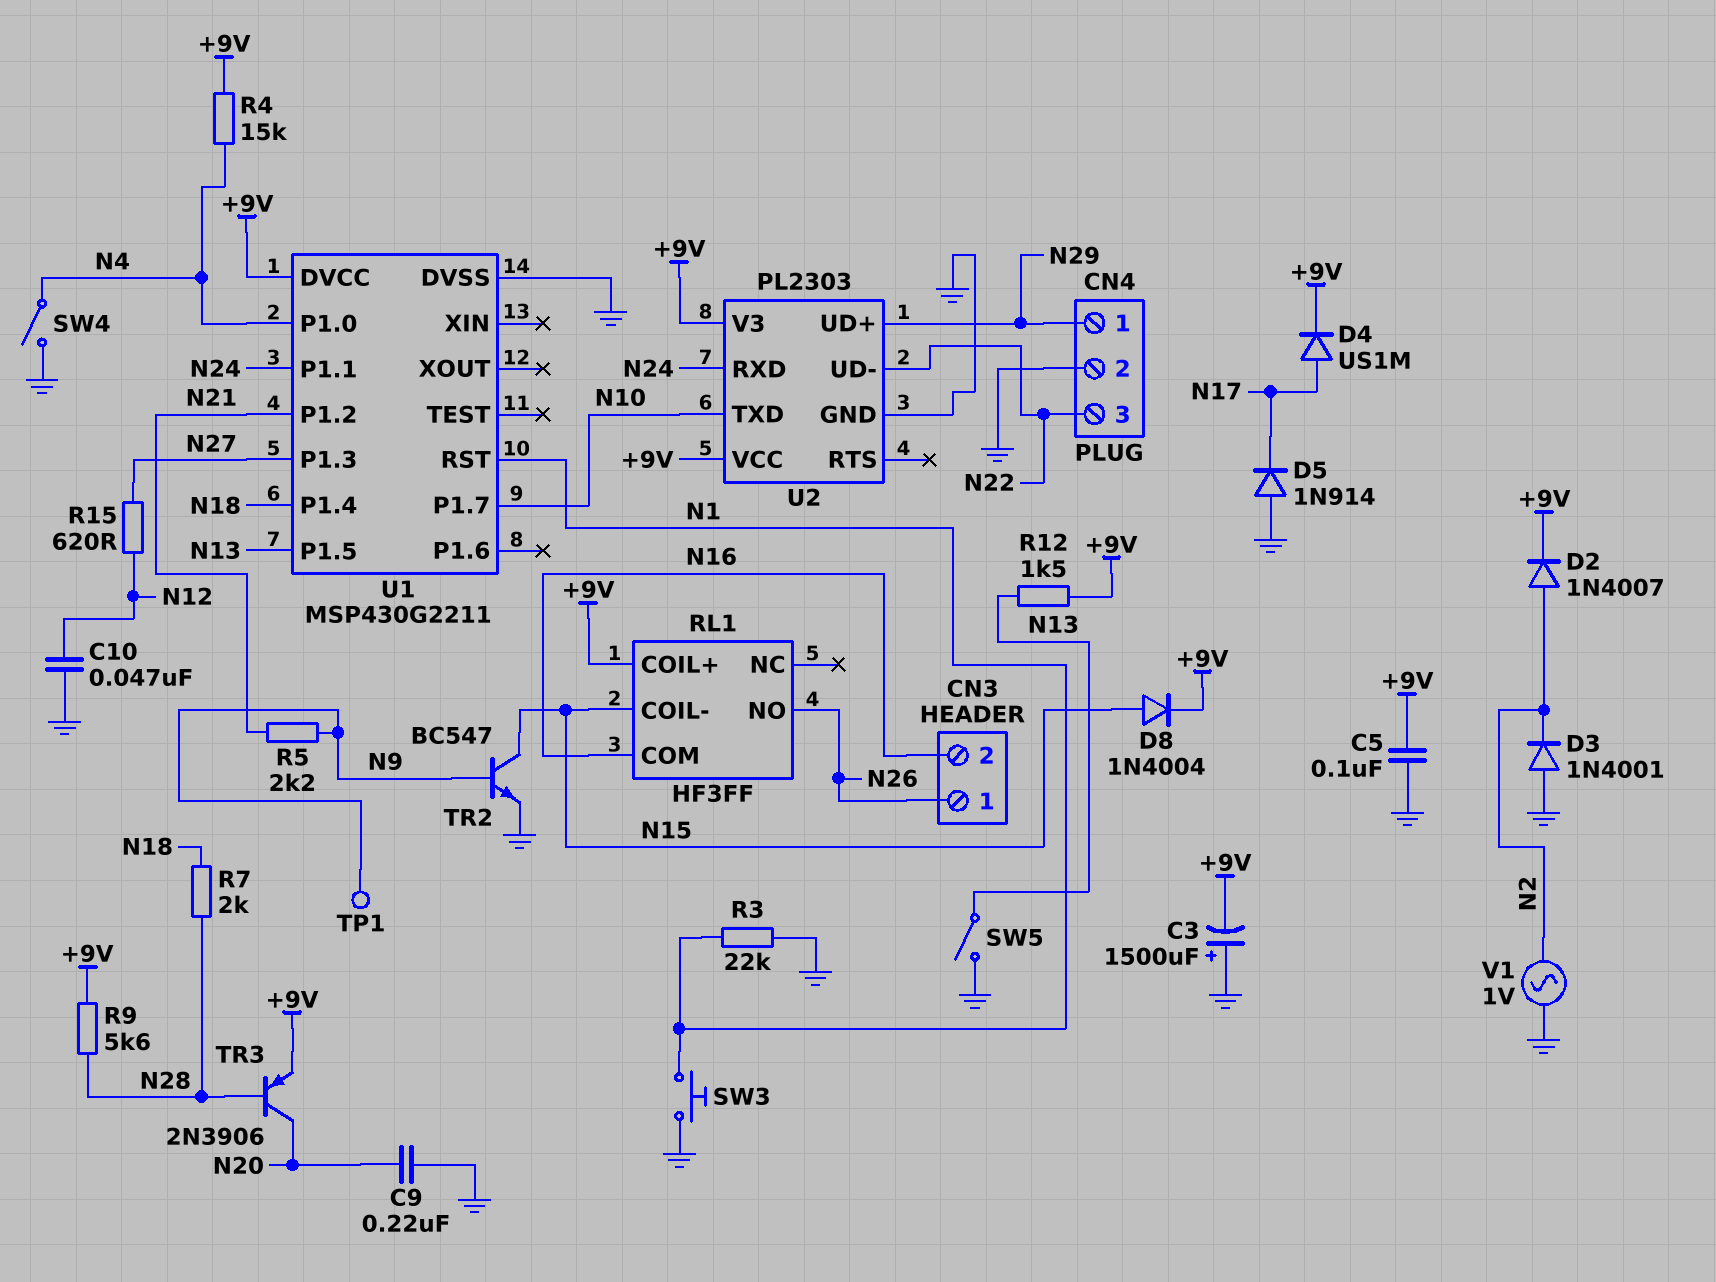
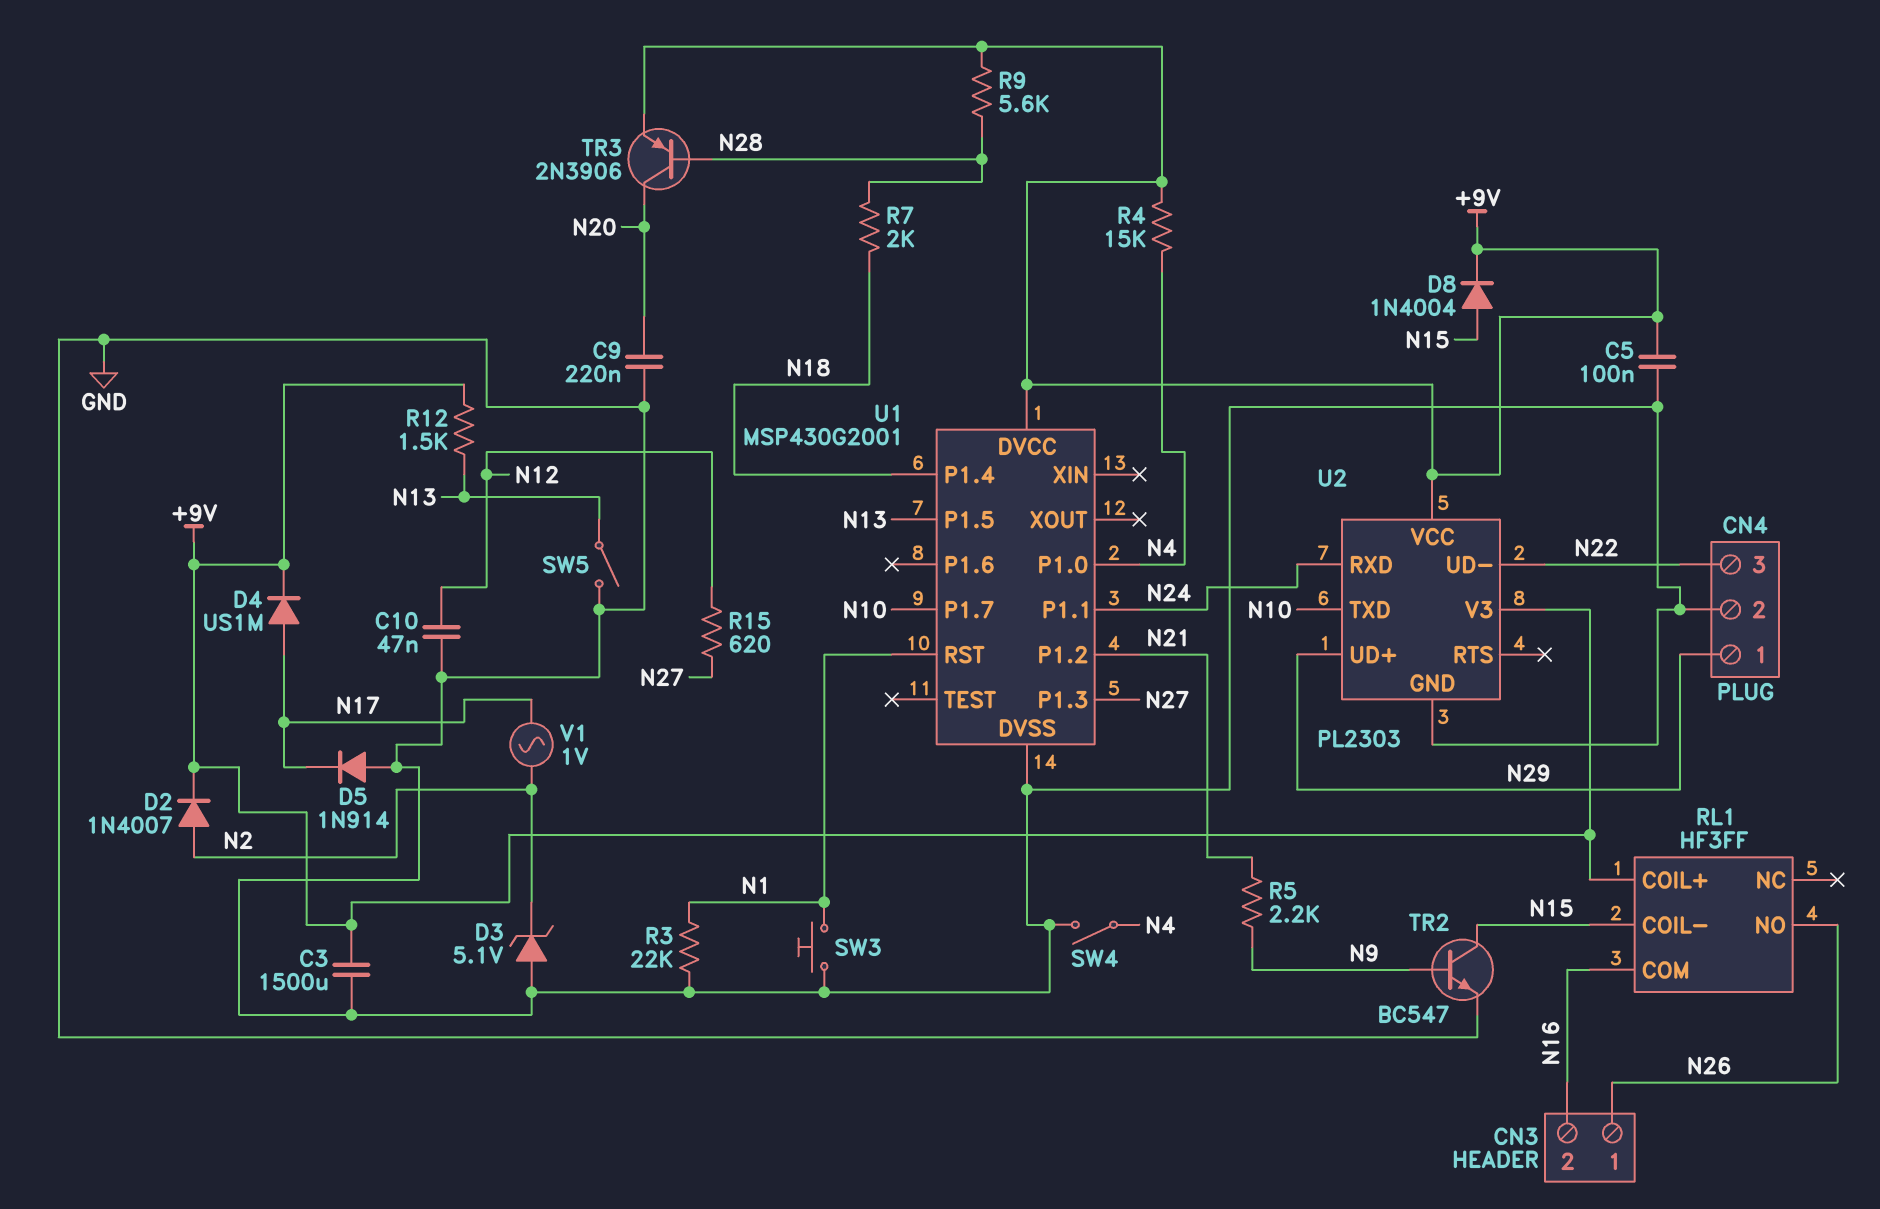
C3: 1500uF (plus GND, minus +9V) -> 1500uF (+9V, GND)
D3: diode 1N4001 (A GND, K N2) -> zener 5.1V (A GND, K N2)
TP1: test point (N9) -> none
U1: MSP430G2211 -> MSP430G2001
V1: AC 1V (GND, N2) -> AC 1V (N2, N17)

